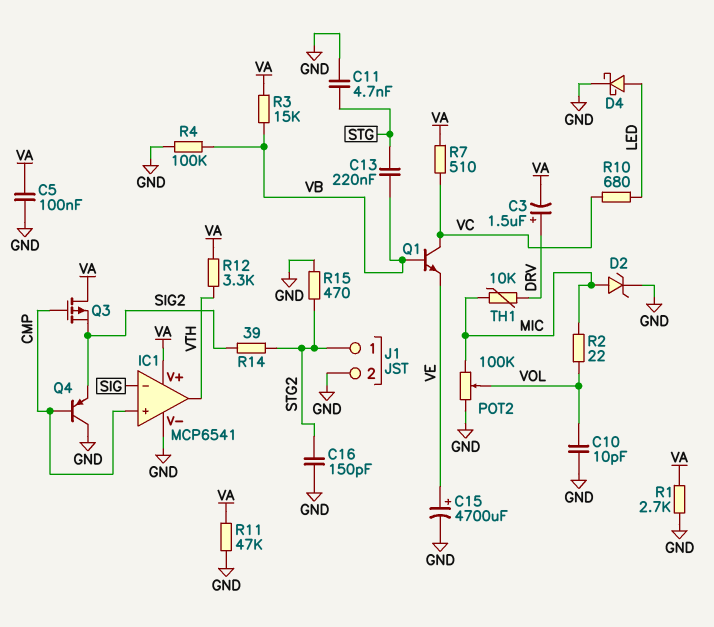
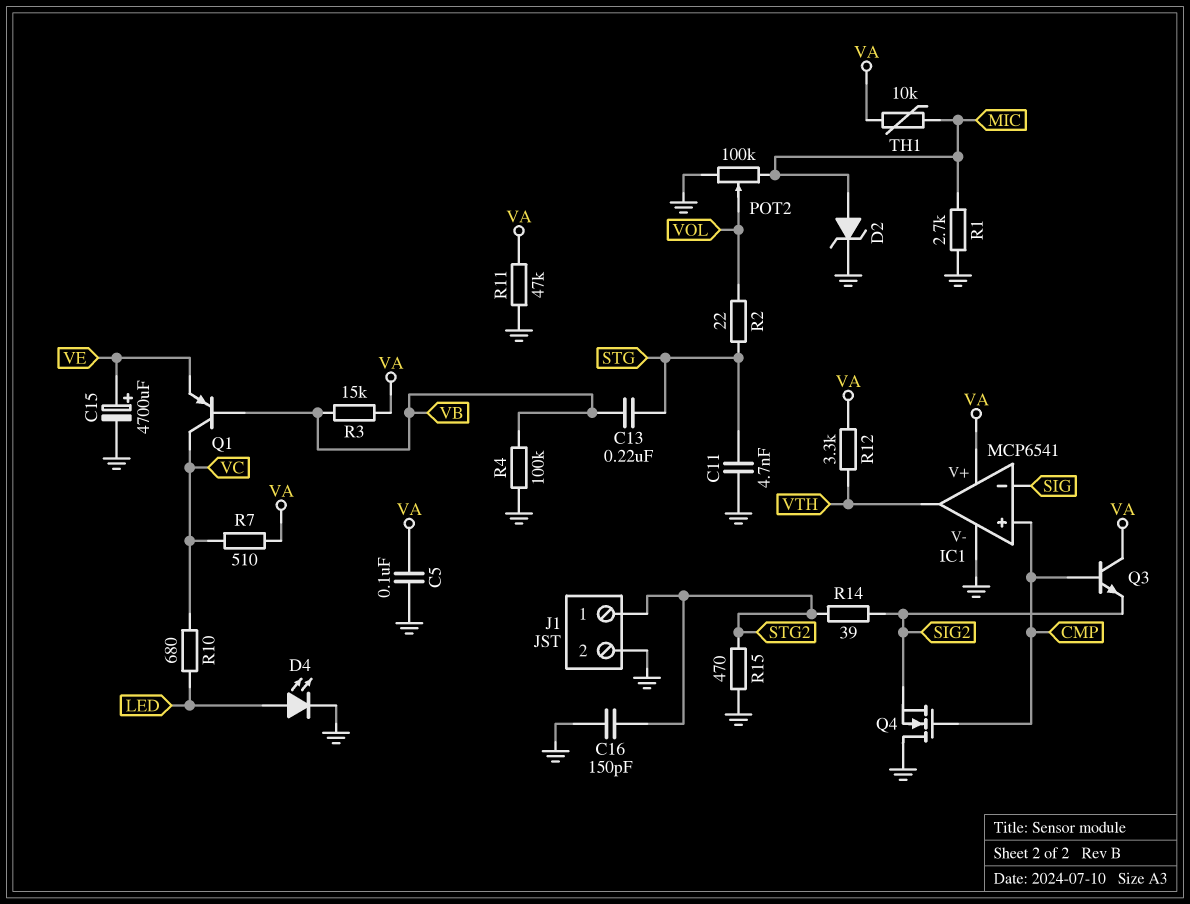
C3: 1.5uF (plus DRV, minus VA) -> none
C10: 10pF (GND, VOL) -> none
D4: schottky (A LED, K GND) -> LED (A LED, K GND)
Q1: NPN (B VB, C VC, E VE) -> PNP (B VB, C VC, E VE)
Q3: PMOS (G CMP, D VA, S SIG2) -> NPN (B CMP, C VA, E SIG2)
Q4: PNP (B CMP, C GND, E SIG2) -> NMOS (G CMP, D GND, S SIG2)
R1: 2.7k (GND, VA) -> 2.7k (GND, MIC)
R2: 22 (MIC, VOL) -> 22 (STG, VOL)
TH1: 10k (DRV, MIC) -> 10k (MIC, VA)

